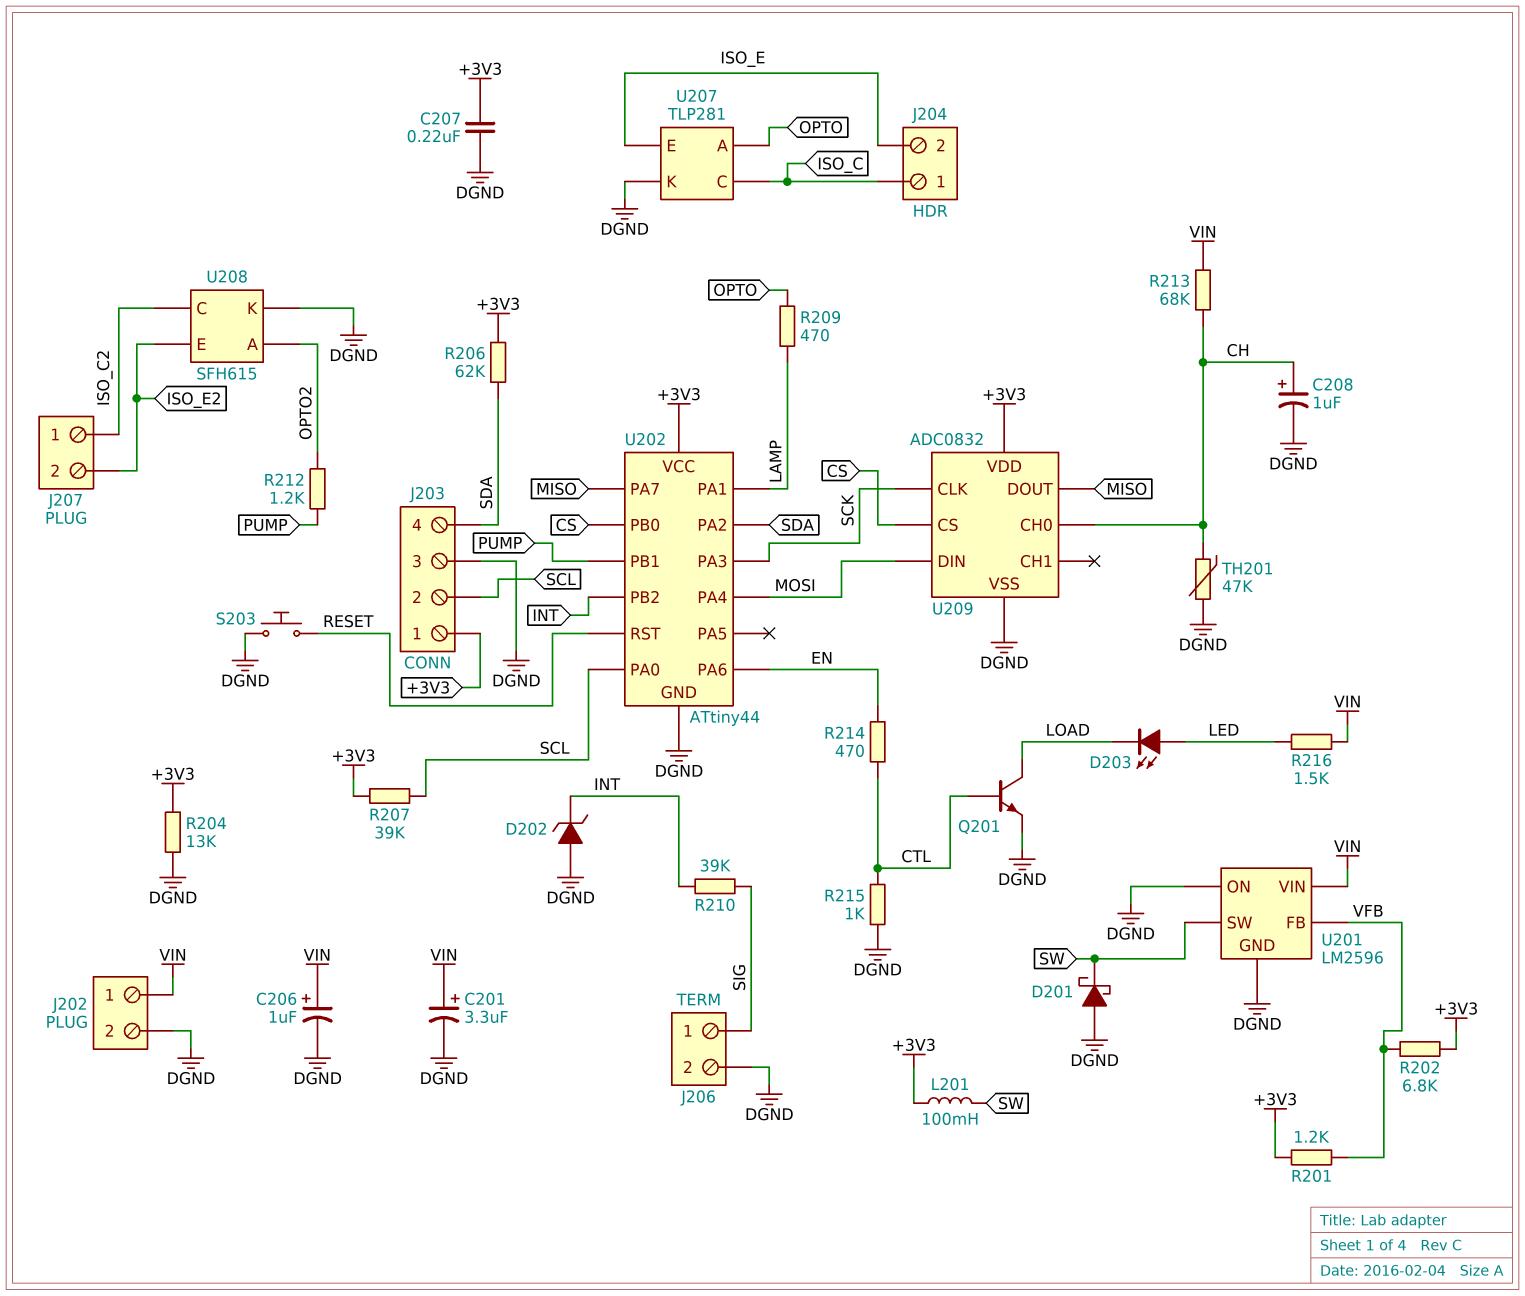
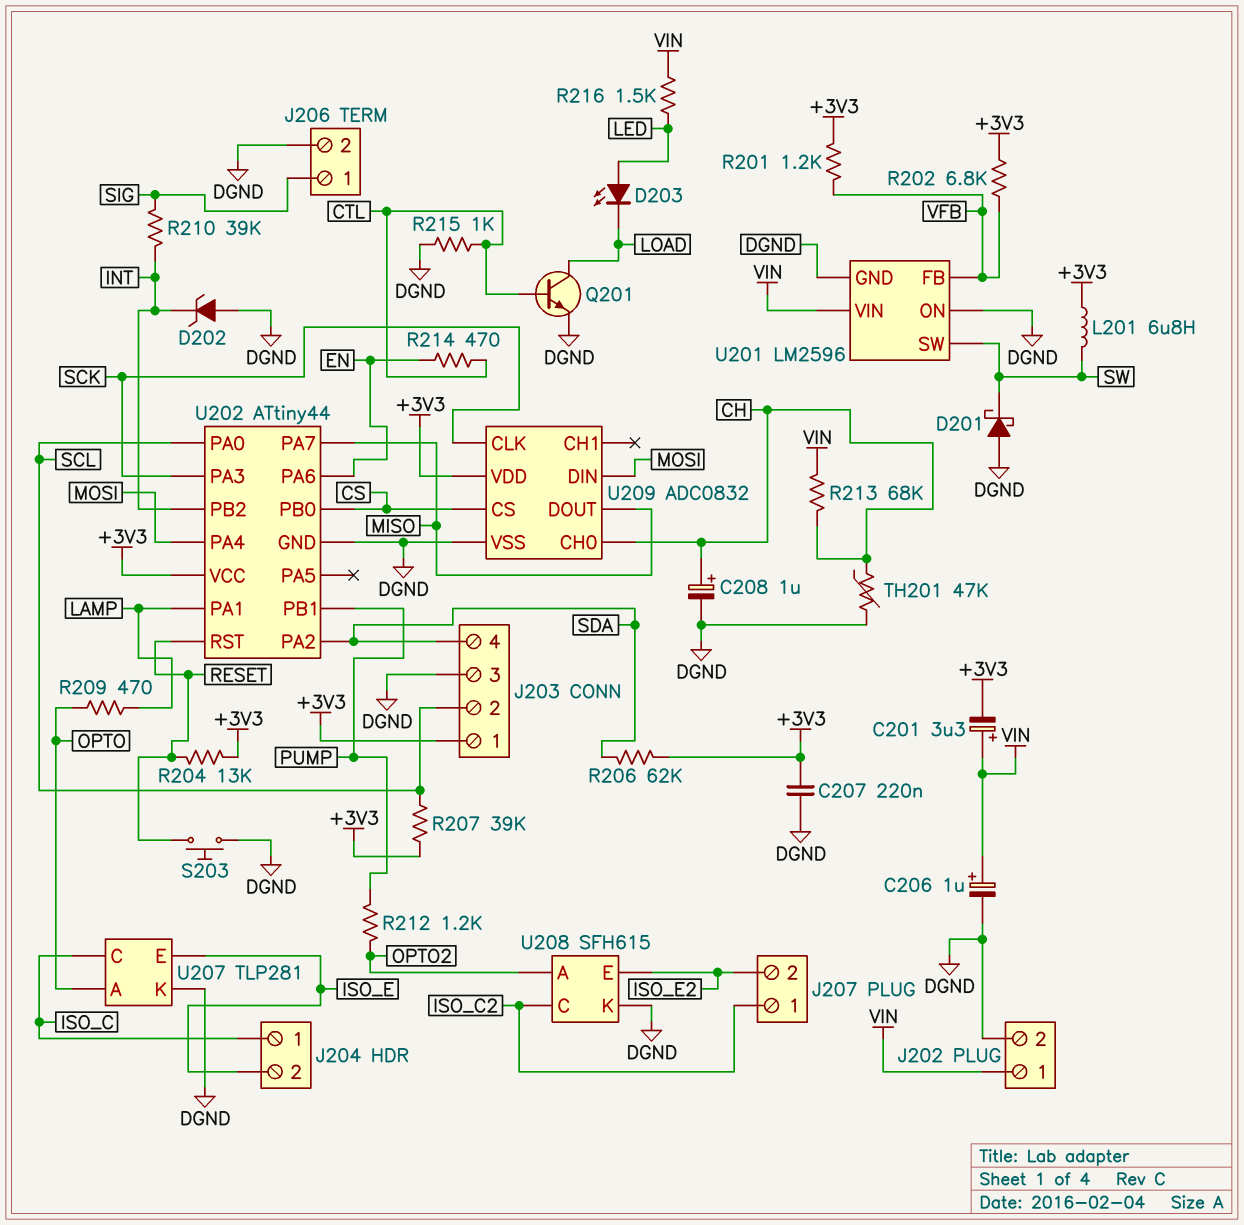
C201: 3.3uF (plus VIN, minus DGND) -> 3.3uF (plus VIN, minus +3V3)
L201: 100mH (+3V3, SW) -> 6.8uH (+3V3, SW)
R204: 13k (+3V3, DGND) -> 13k (+3V3, RESET)

